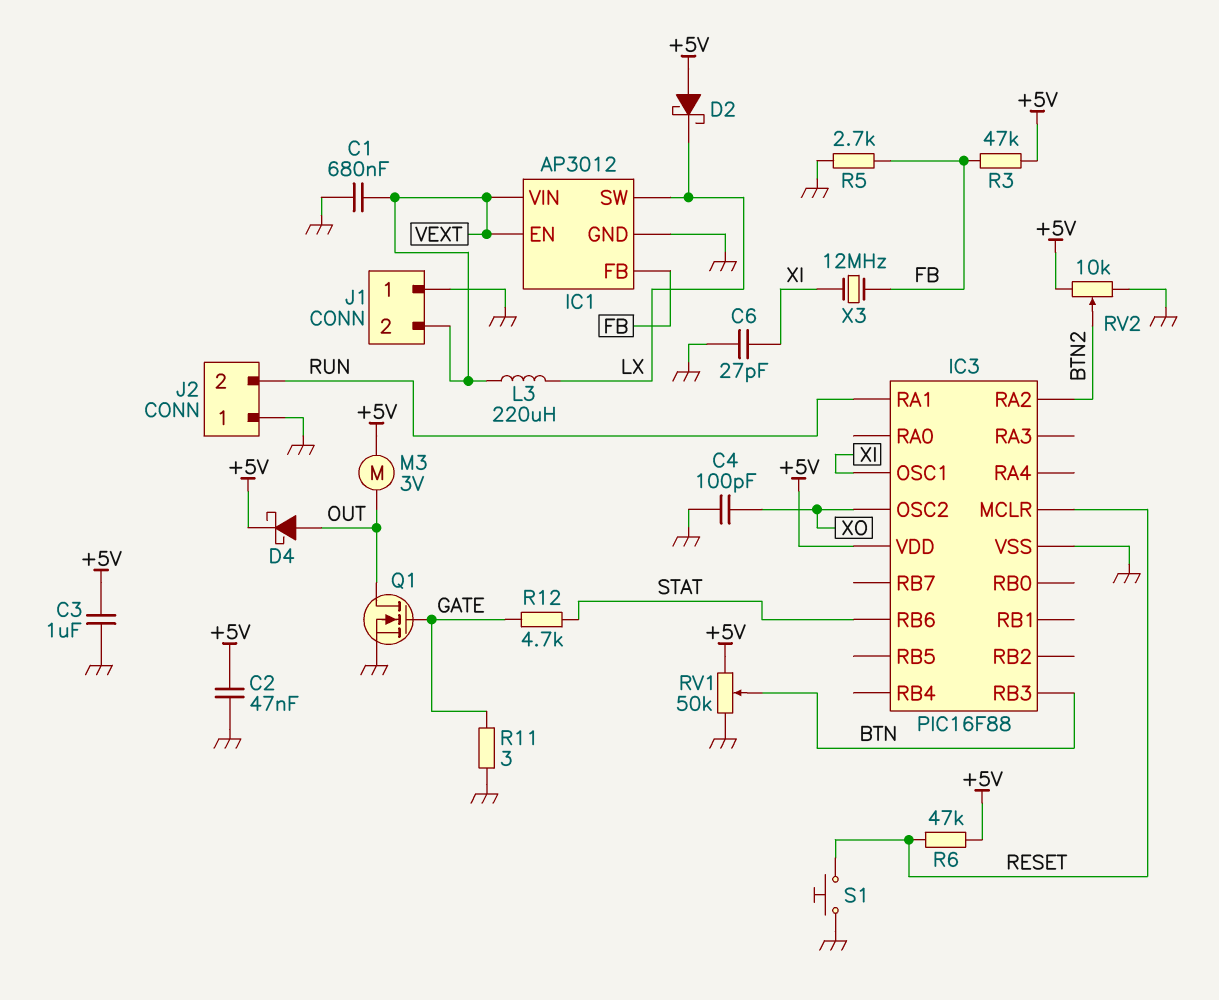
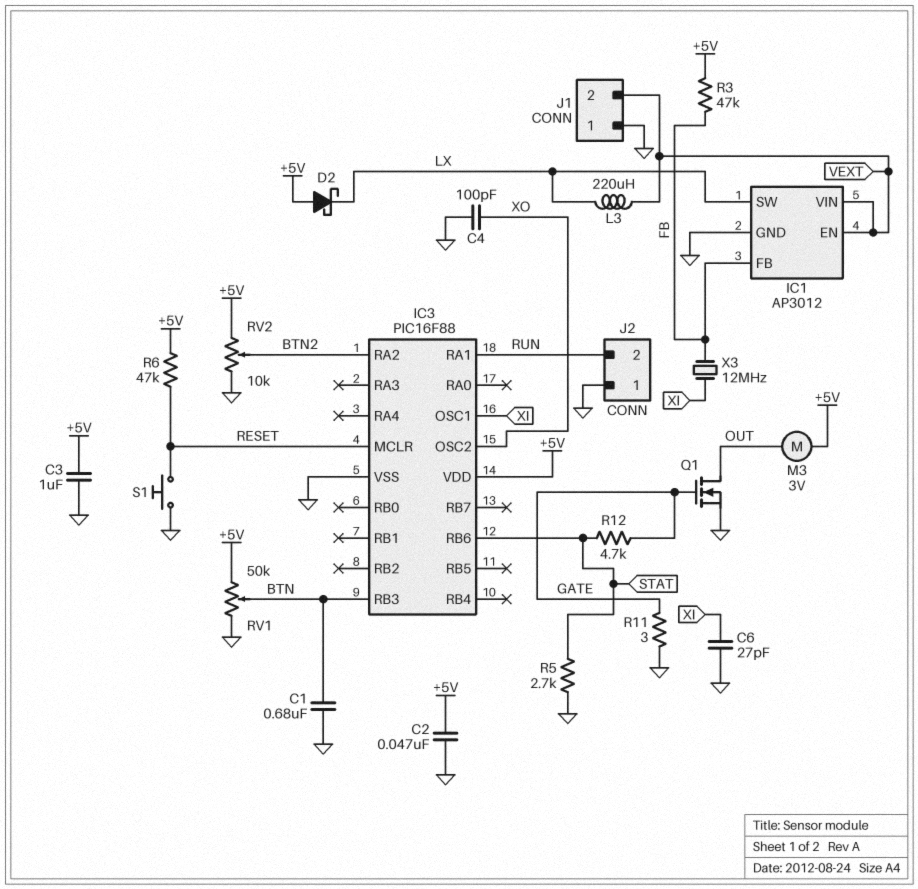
C1: 680nF (GND, VEXT) -> 680nF (BTN, GND)
D4: schottky (A OUT, K +5V) -> none
R5: 2.7k (FB, GND) -> 2.7k (GND, STAT)

